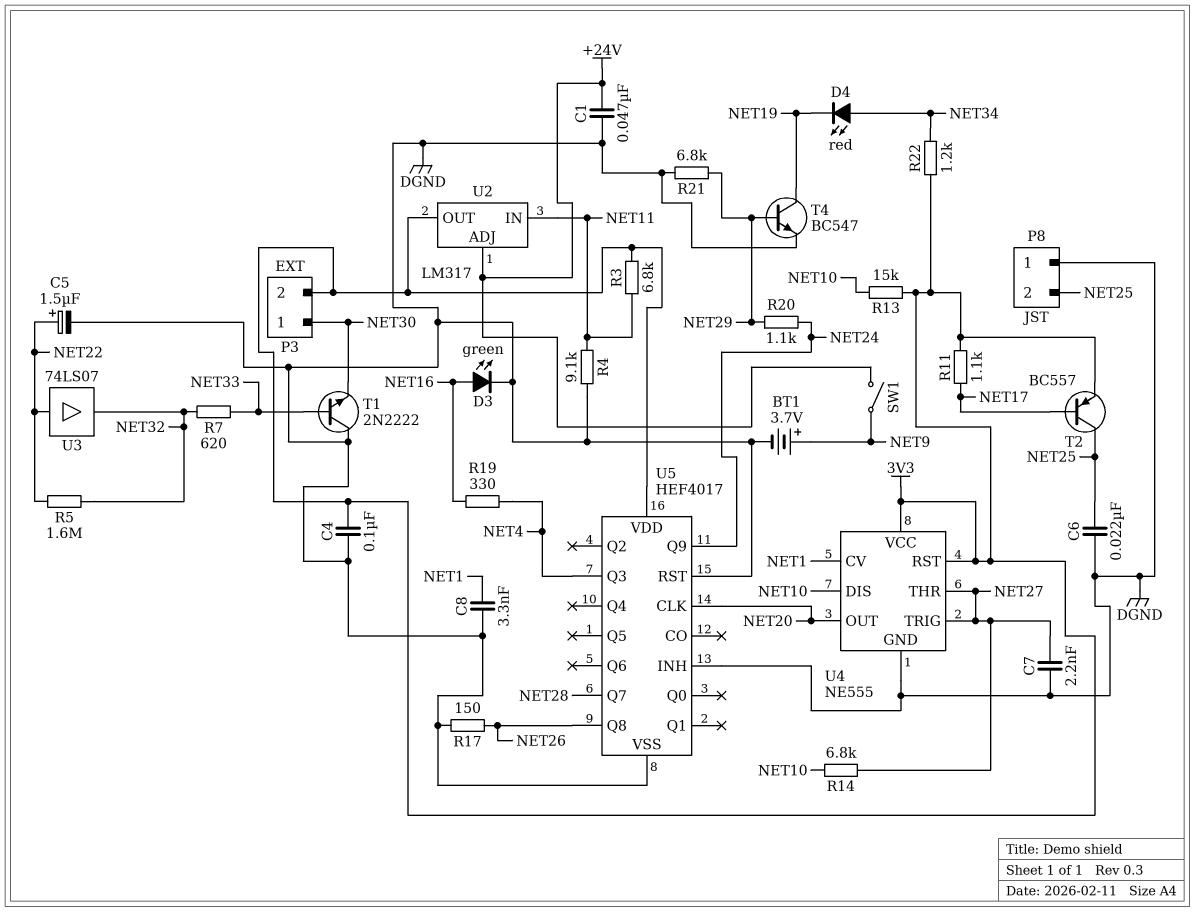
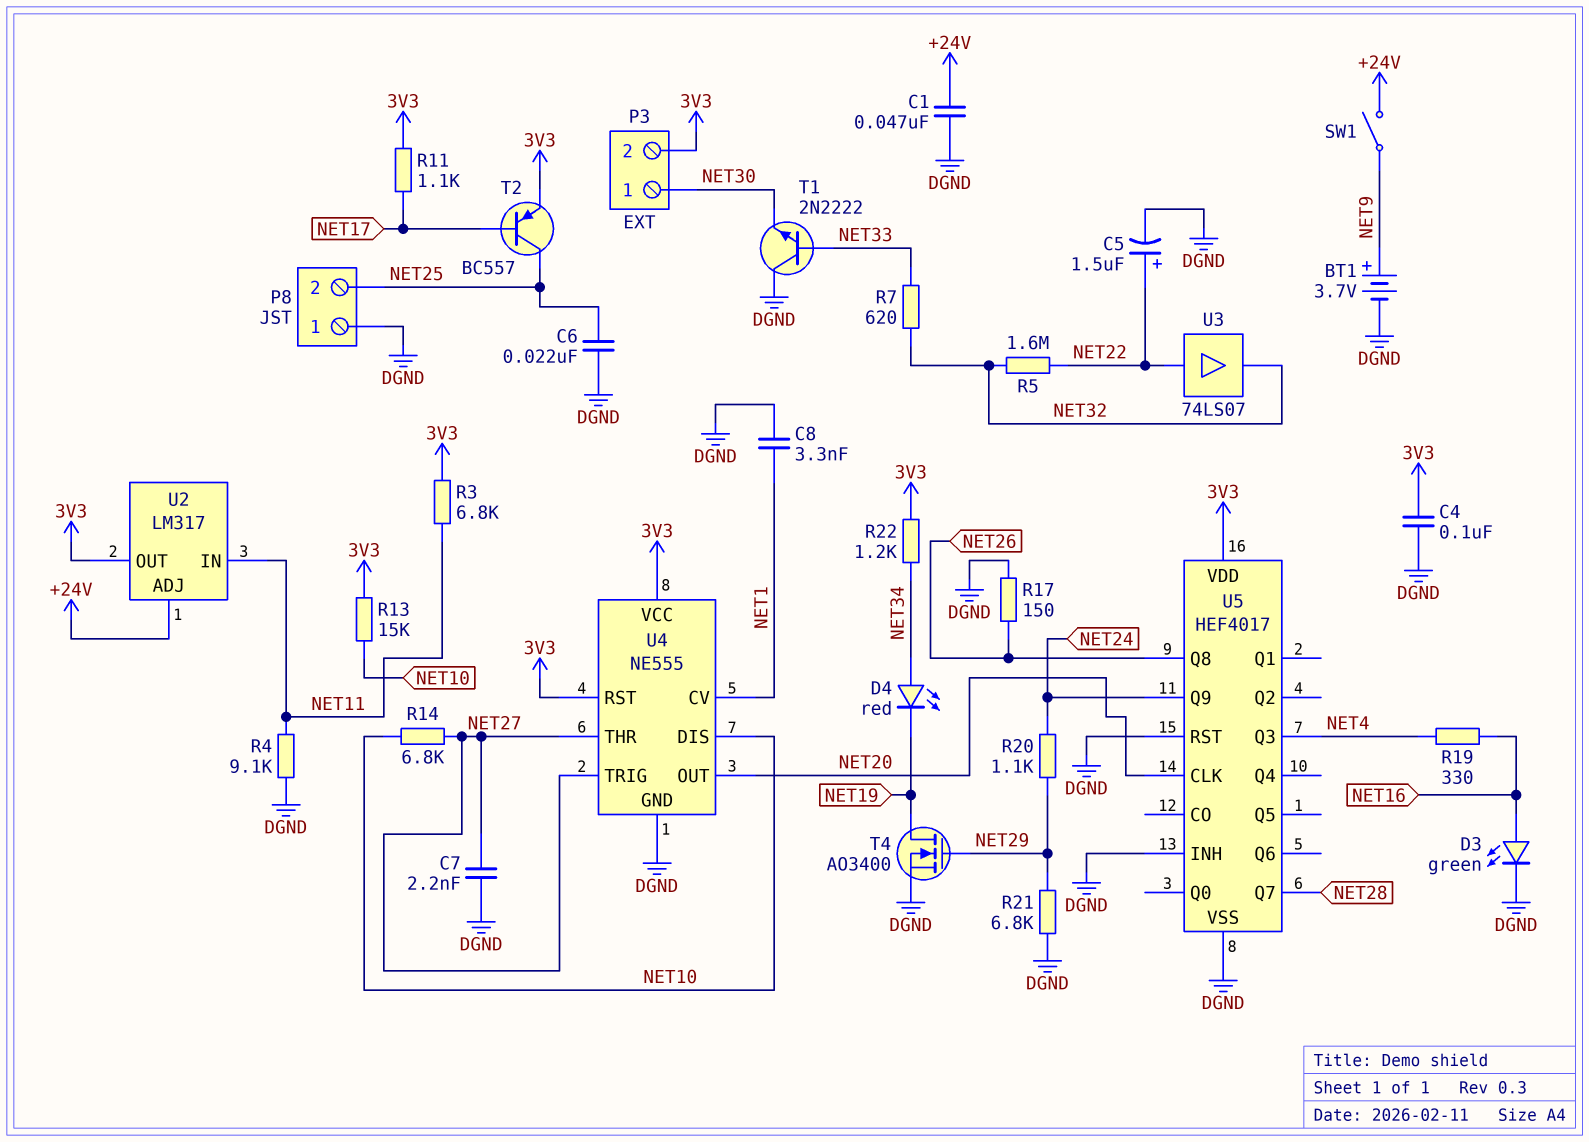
T4: NPN BC547 (B NET29, C NET19, E DGND) -> NMOS AO3400 (G NET29, D NET19, S DGND)

